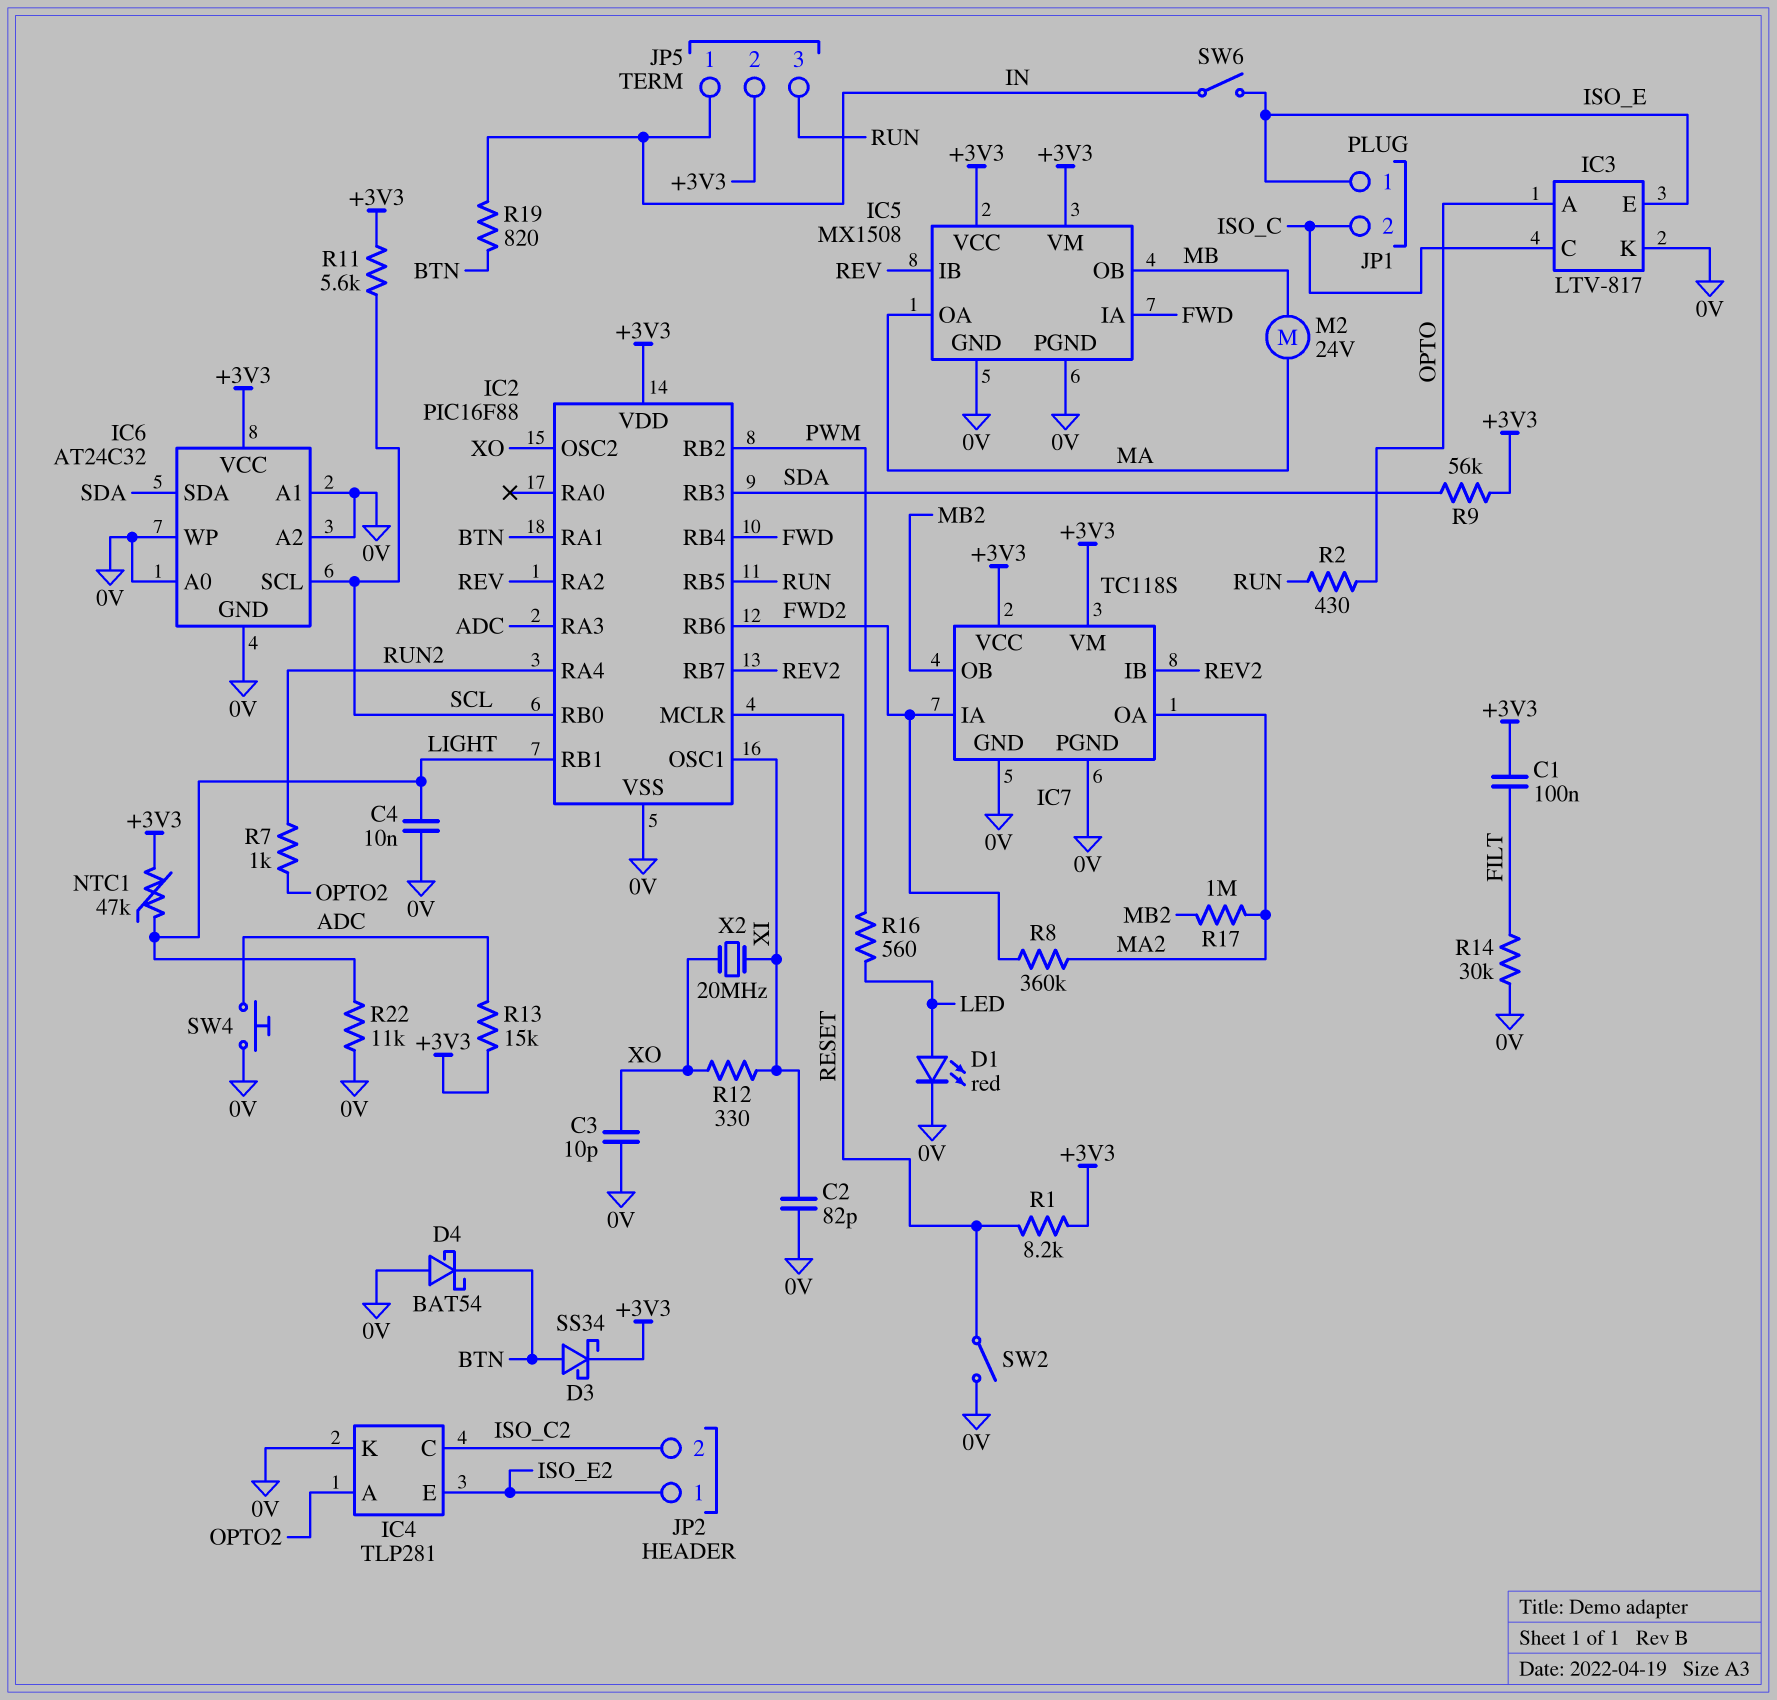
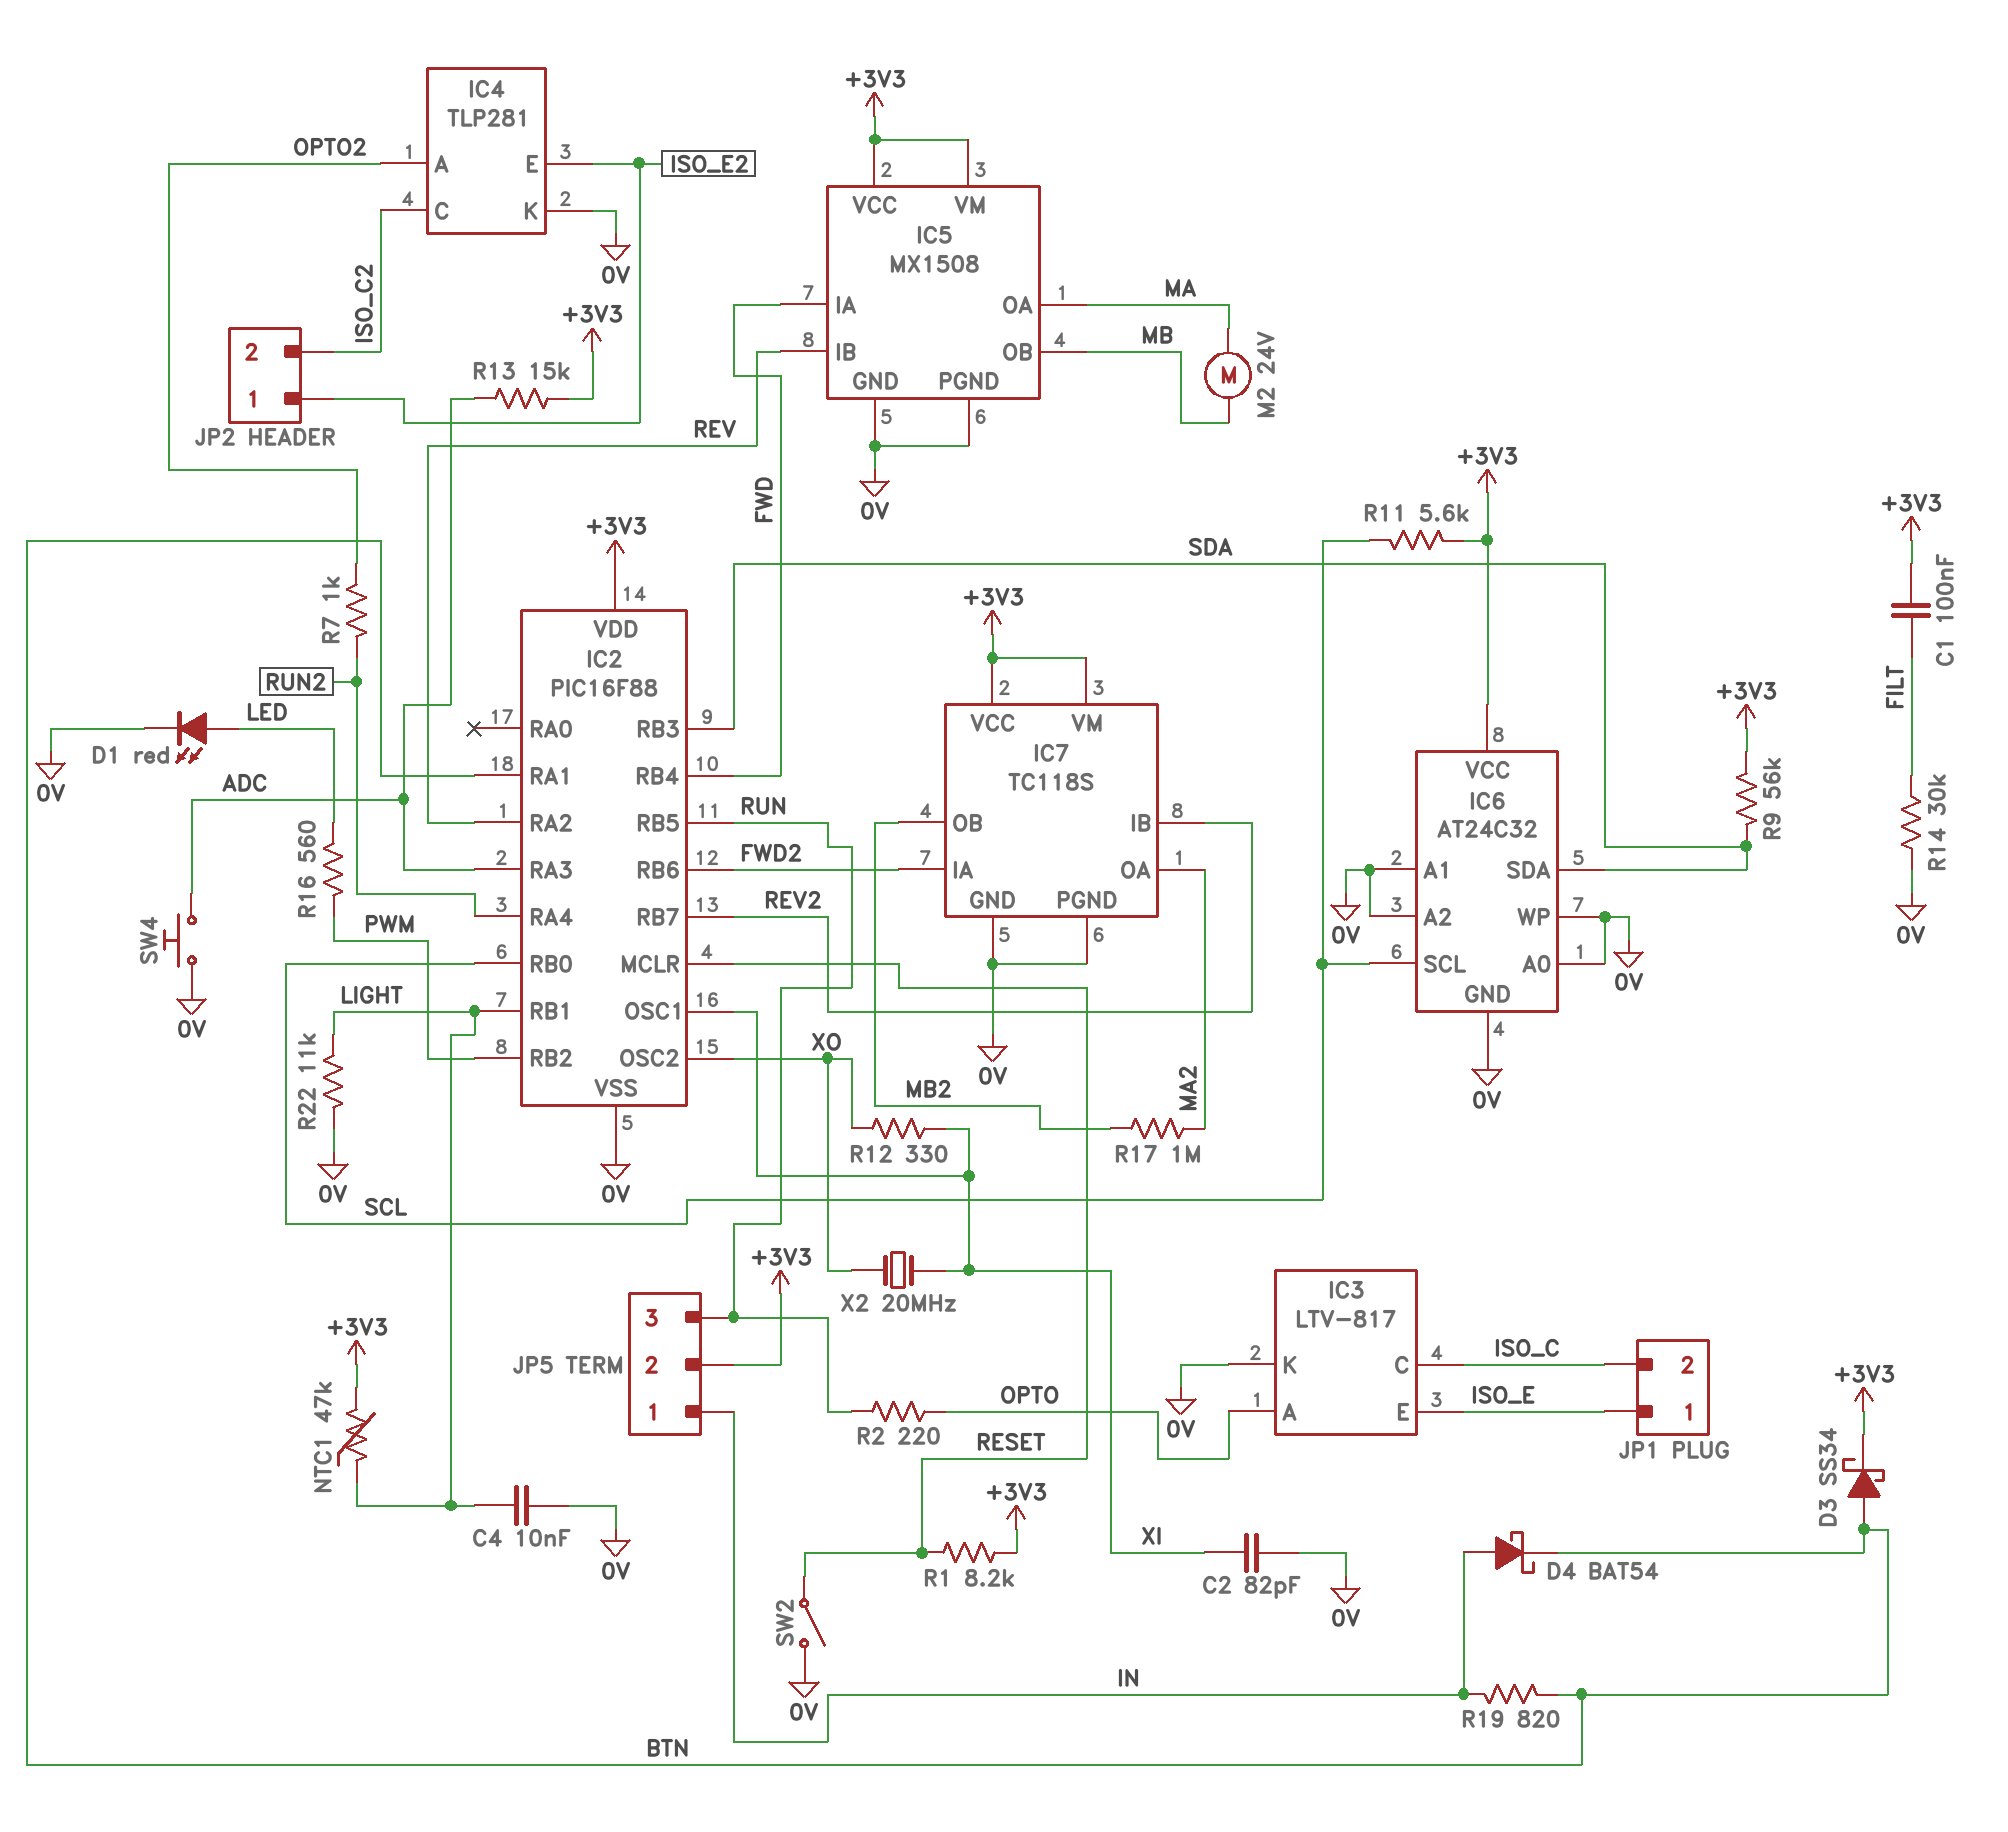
C3: 10pF (0V, XO) -> none
D4: schottky BAT54 (A 0V, K BTN) -> schottky BAT54 (A IN, K BTN)
R2: 430 (OPTO, RUN) -> 220 (OPTO, RUN)
R8: 360k (FWD2, MA2) -> none
SW6: switch (IN, ISO_E) -> none

